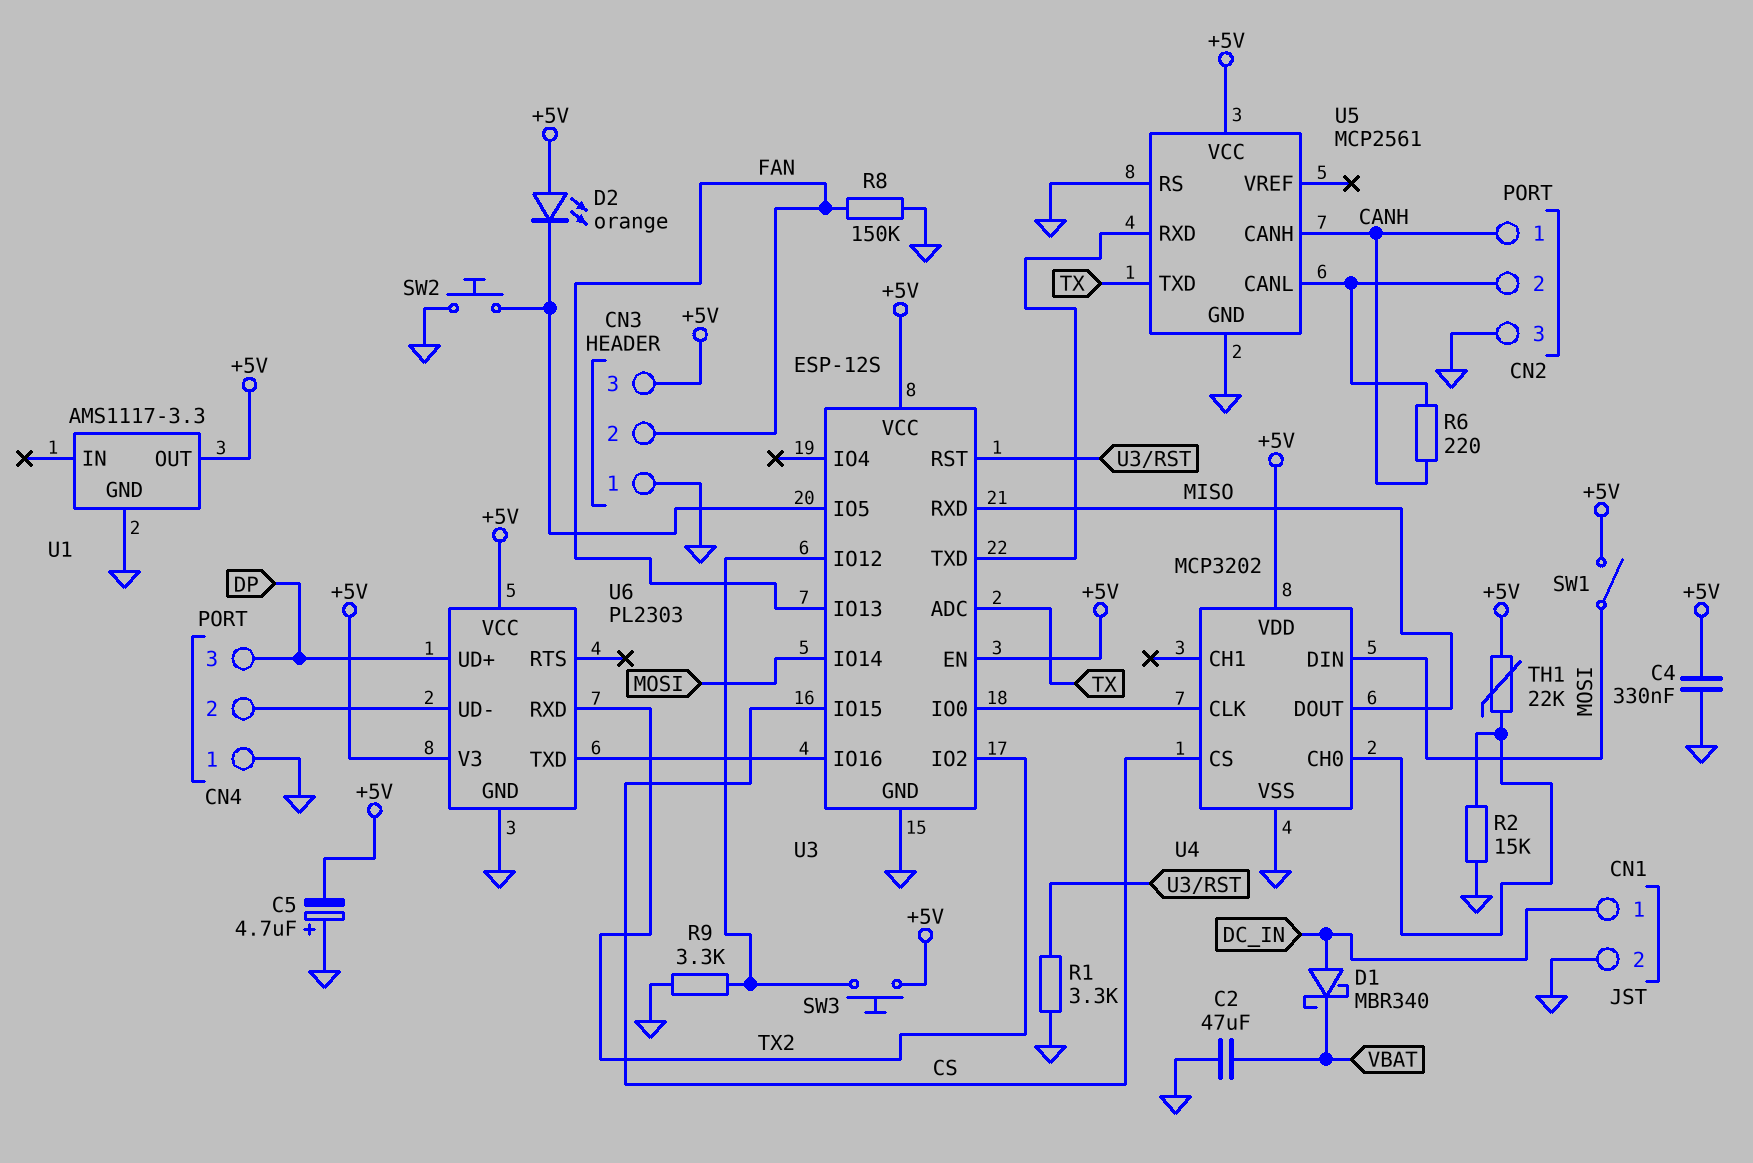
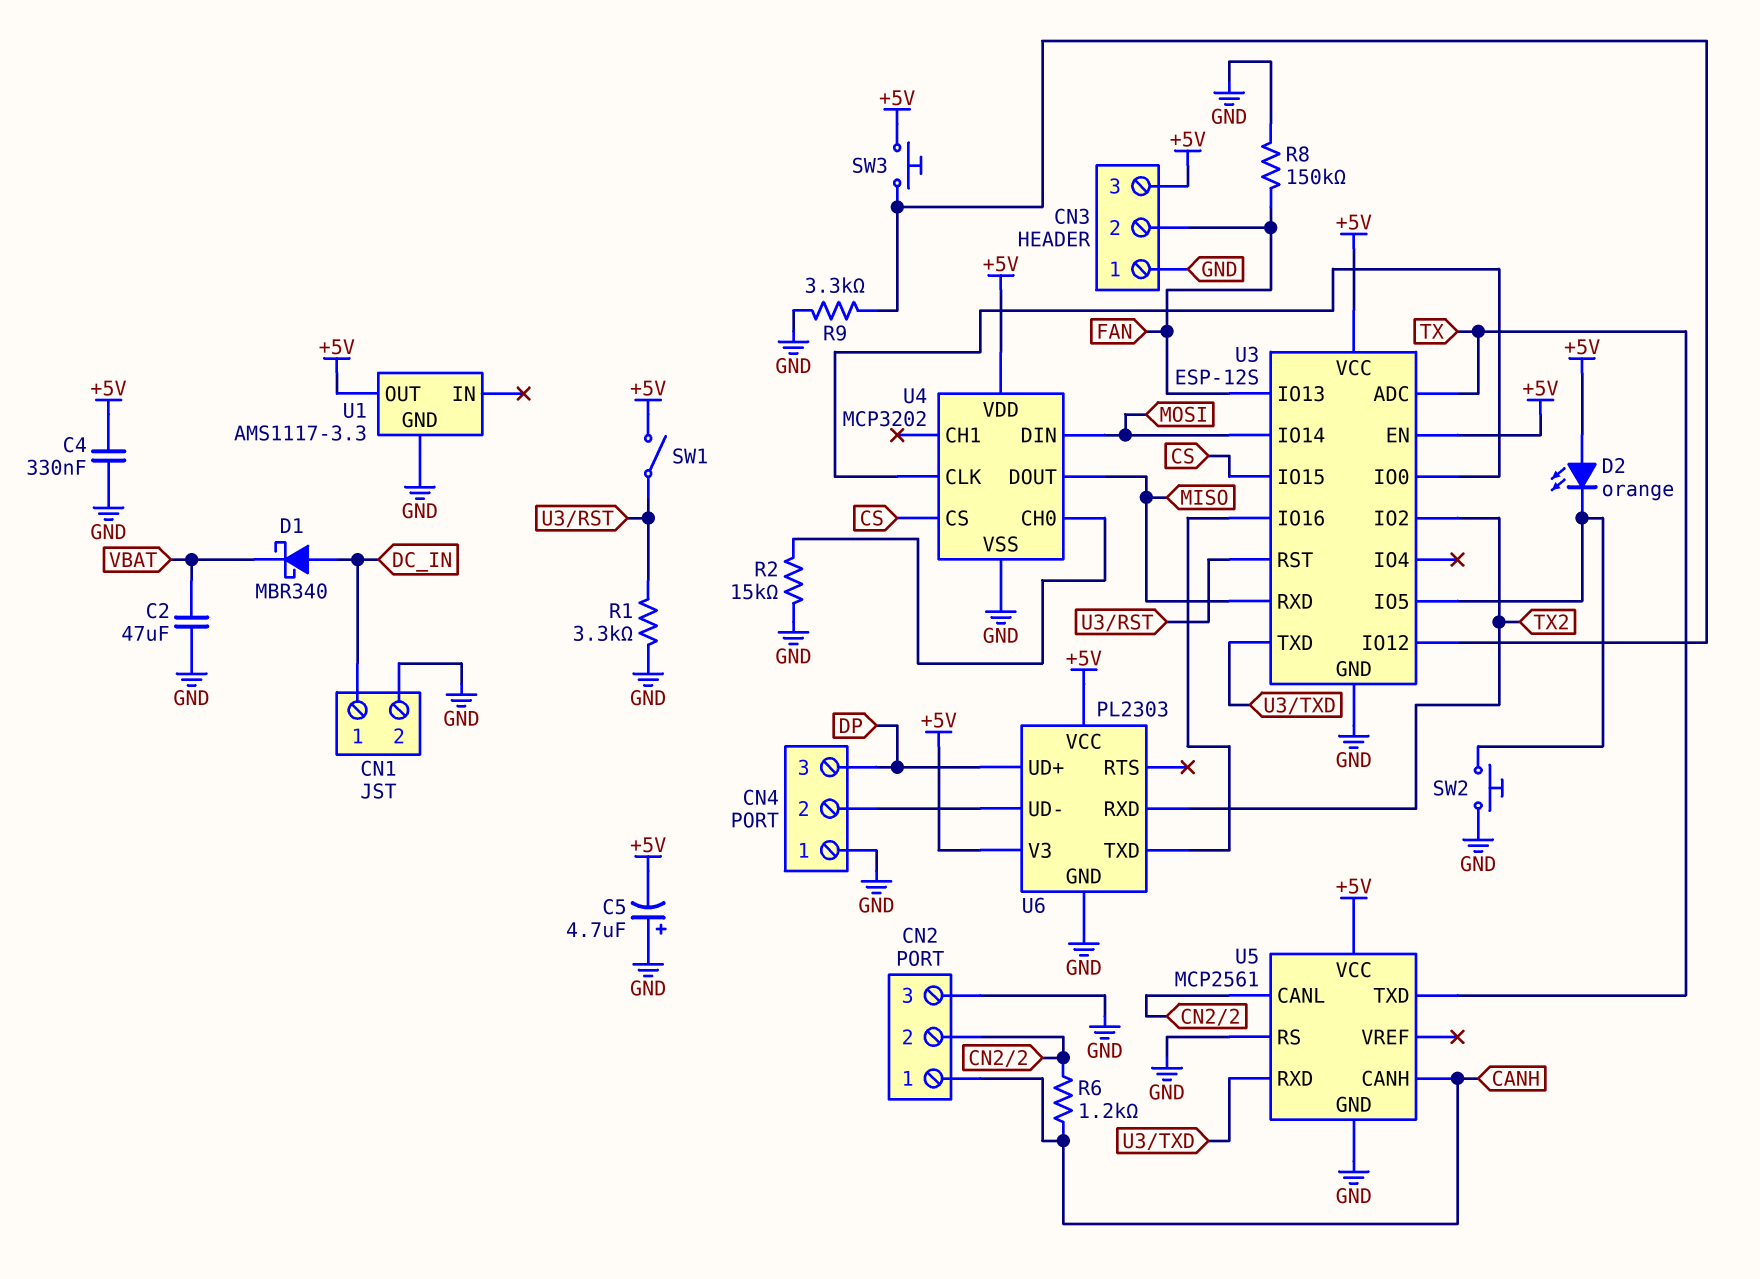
R6: 220 (CANH, CN2/2) -> 1.2k (CANH, CN2/2)
SW1: switch (+5V, MOSI) -> switch (+5V, U3/RST)
TH1: 22k (+5V, U4/CH0) -> none

